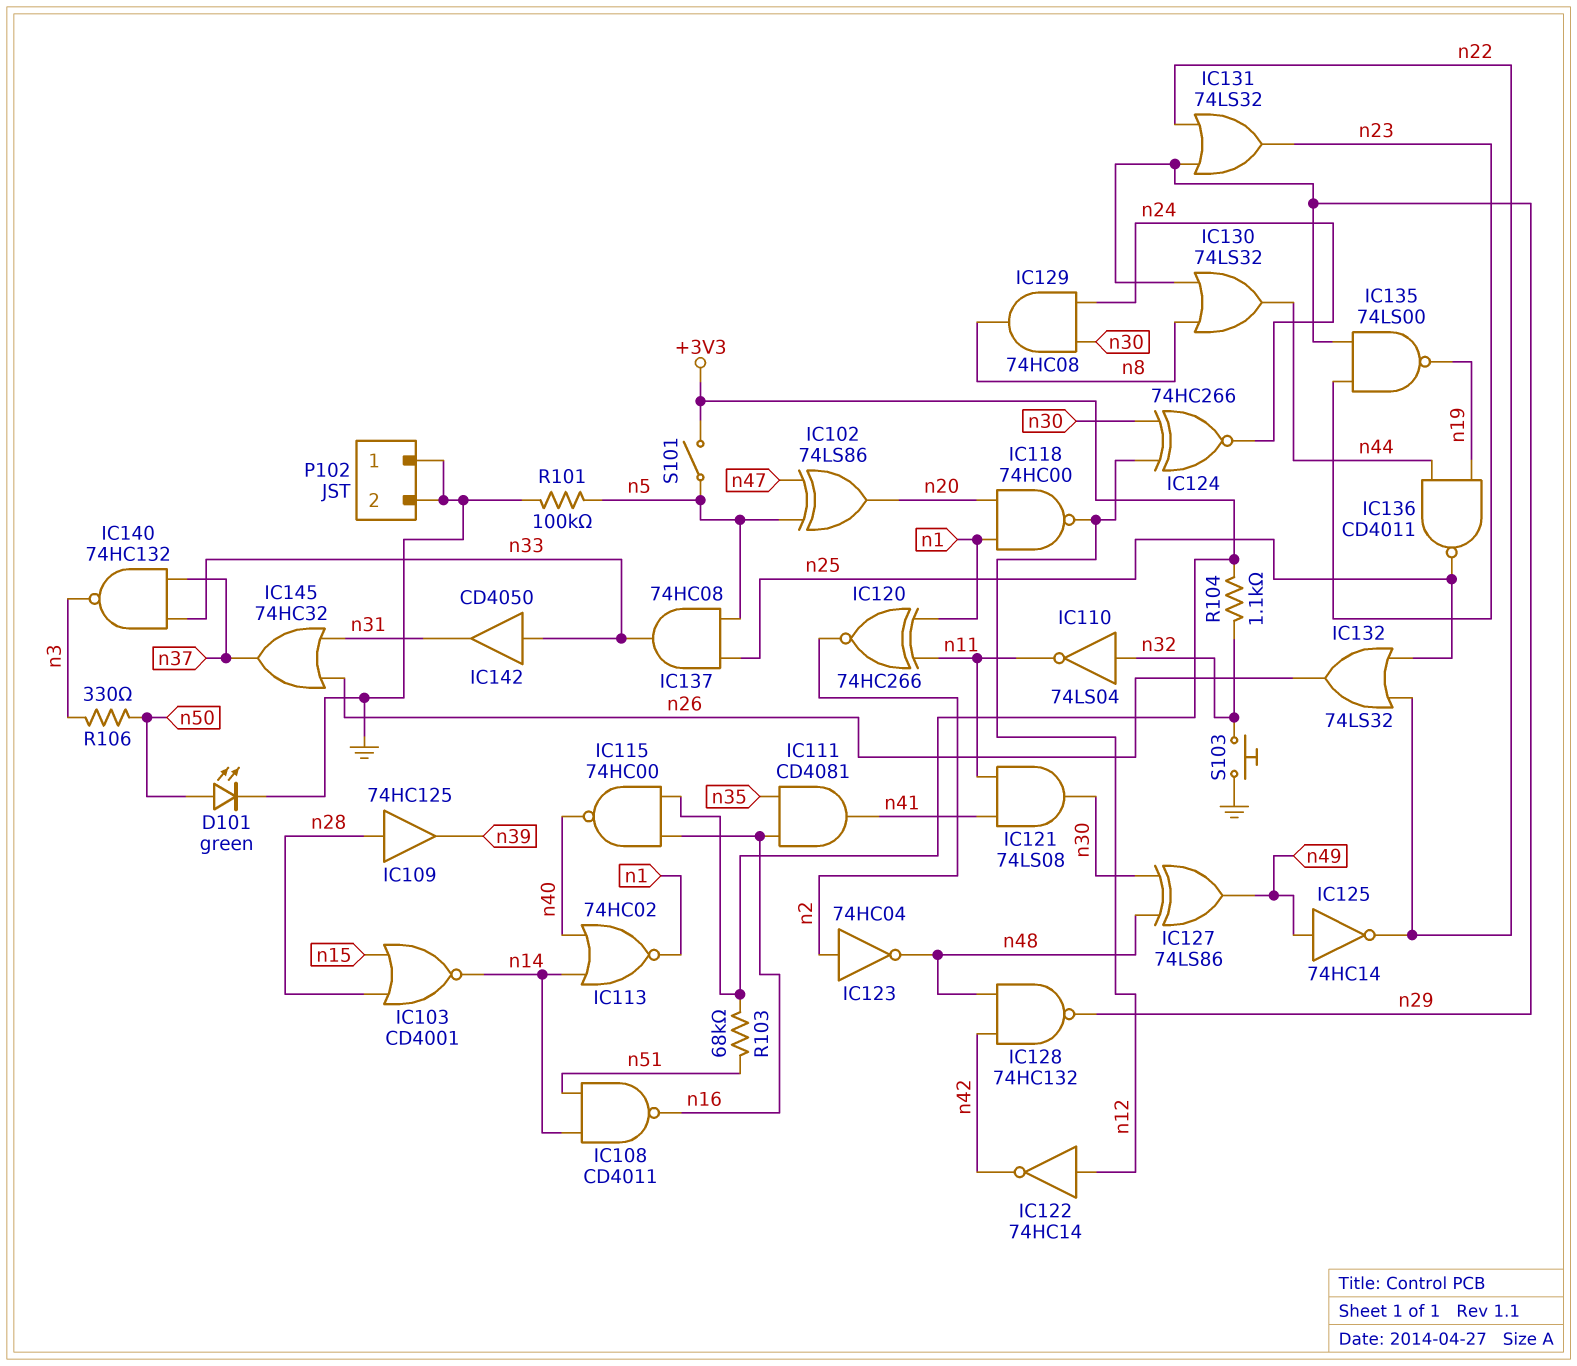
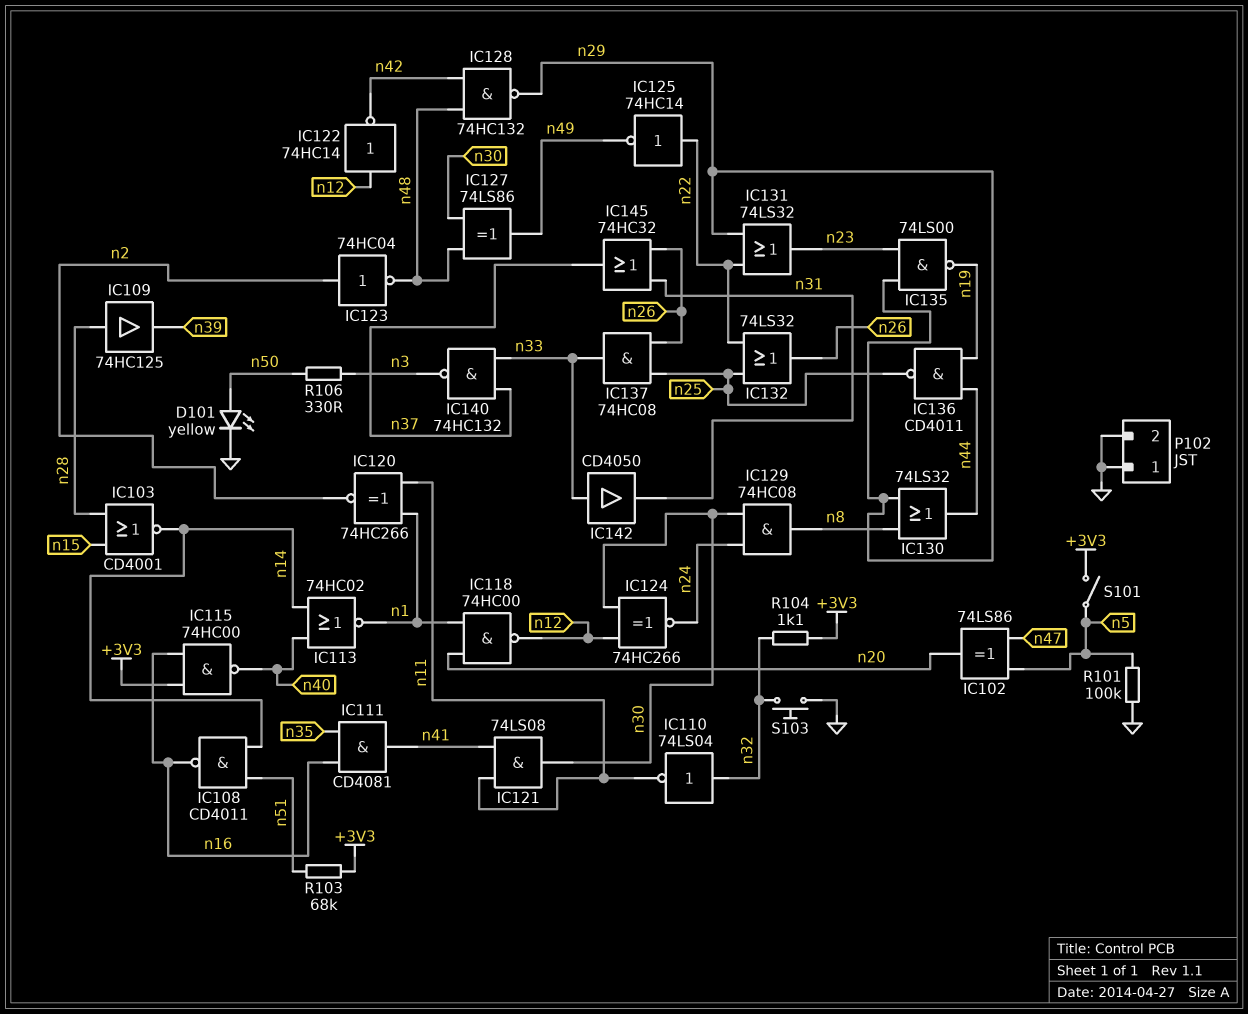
D101: LED green (A n50, K GND) -> LED yellow (A n50, K GND)
IC125: NOT 74HC14 (in n49, out n22) -> NOT 74HC14 (in n22, out n49)
IC137: AND 74HC08 (in n5, in n25, out n33) -> AND 74HC08 (in n25, in n26, out n33)

